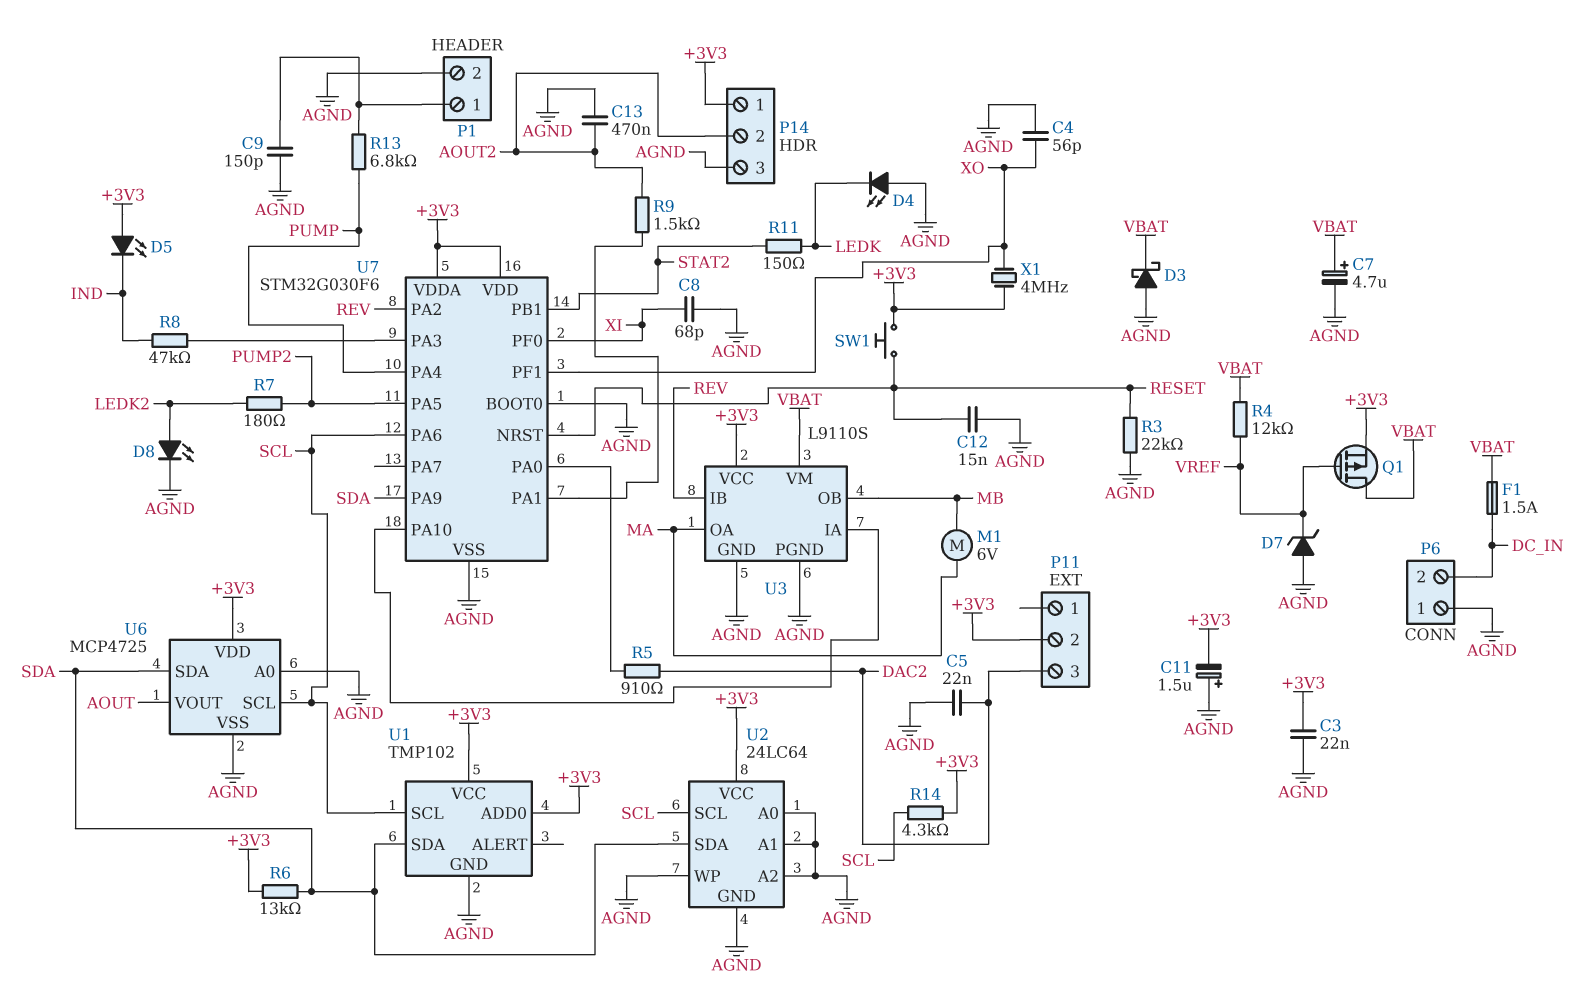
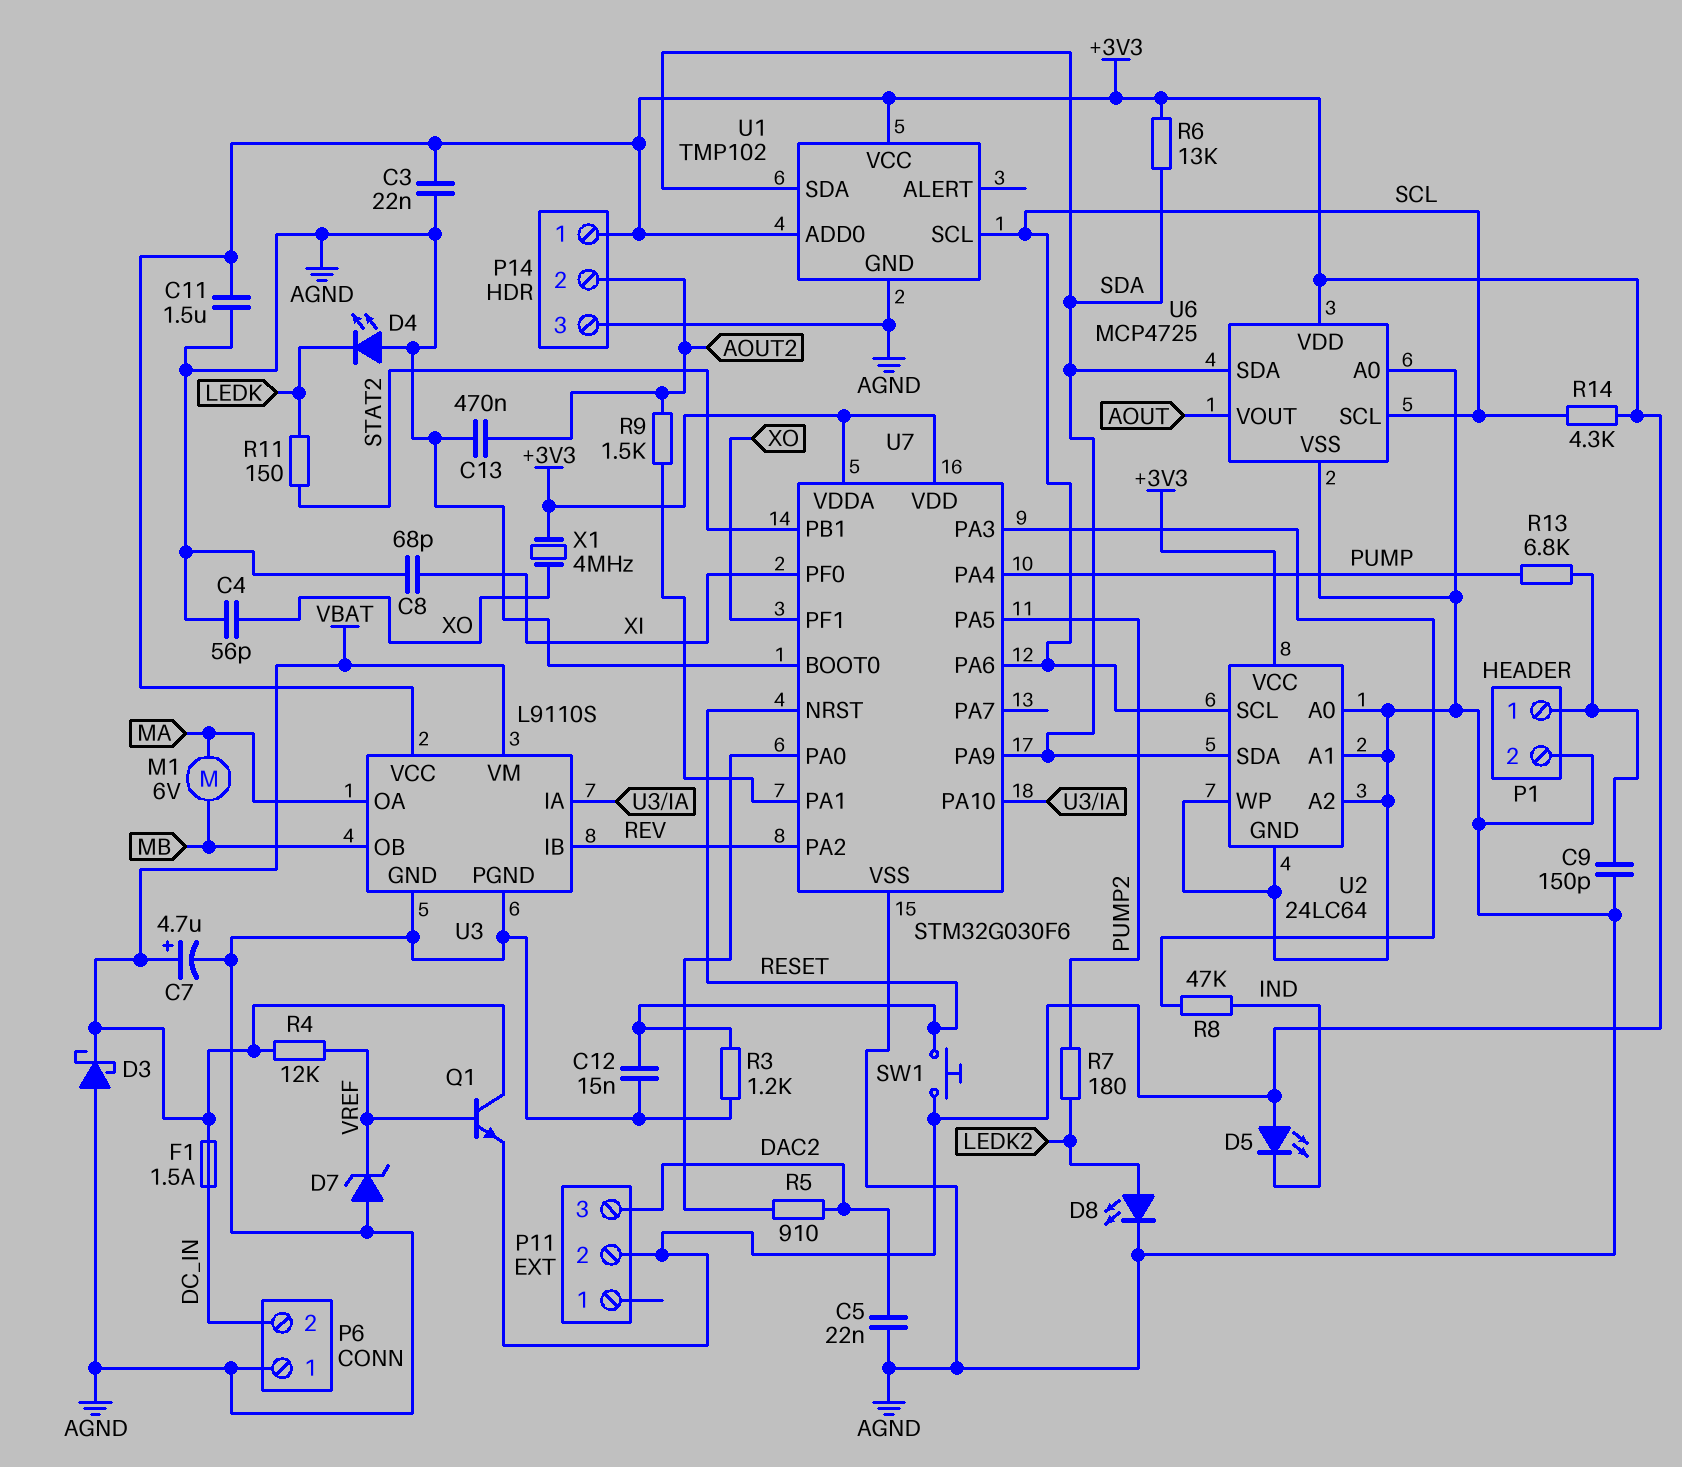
C11: 1.5uF (plus AGND, minus +3V3) -> 1.5uF (+3V3, AGND)
Q1: PMOS (G VREF, D VBAT, S +3V3) -> NPN (B VREF, C VBAT, E +3V3)
R3: 22k (AGND, RESET) -> 1.2k (AGND, RESET)

